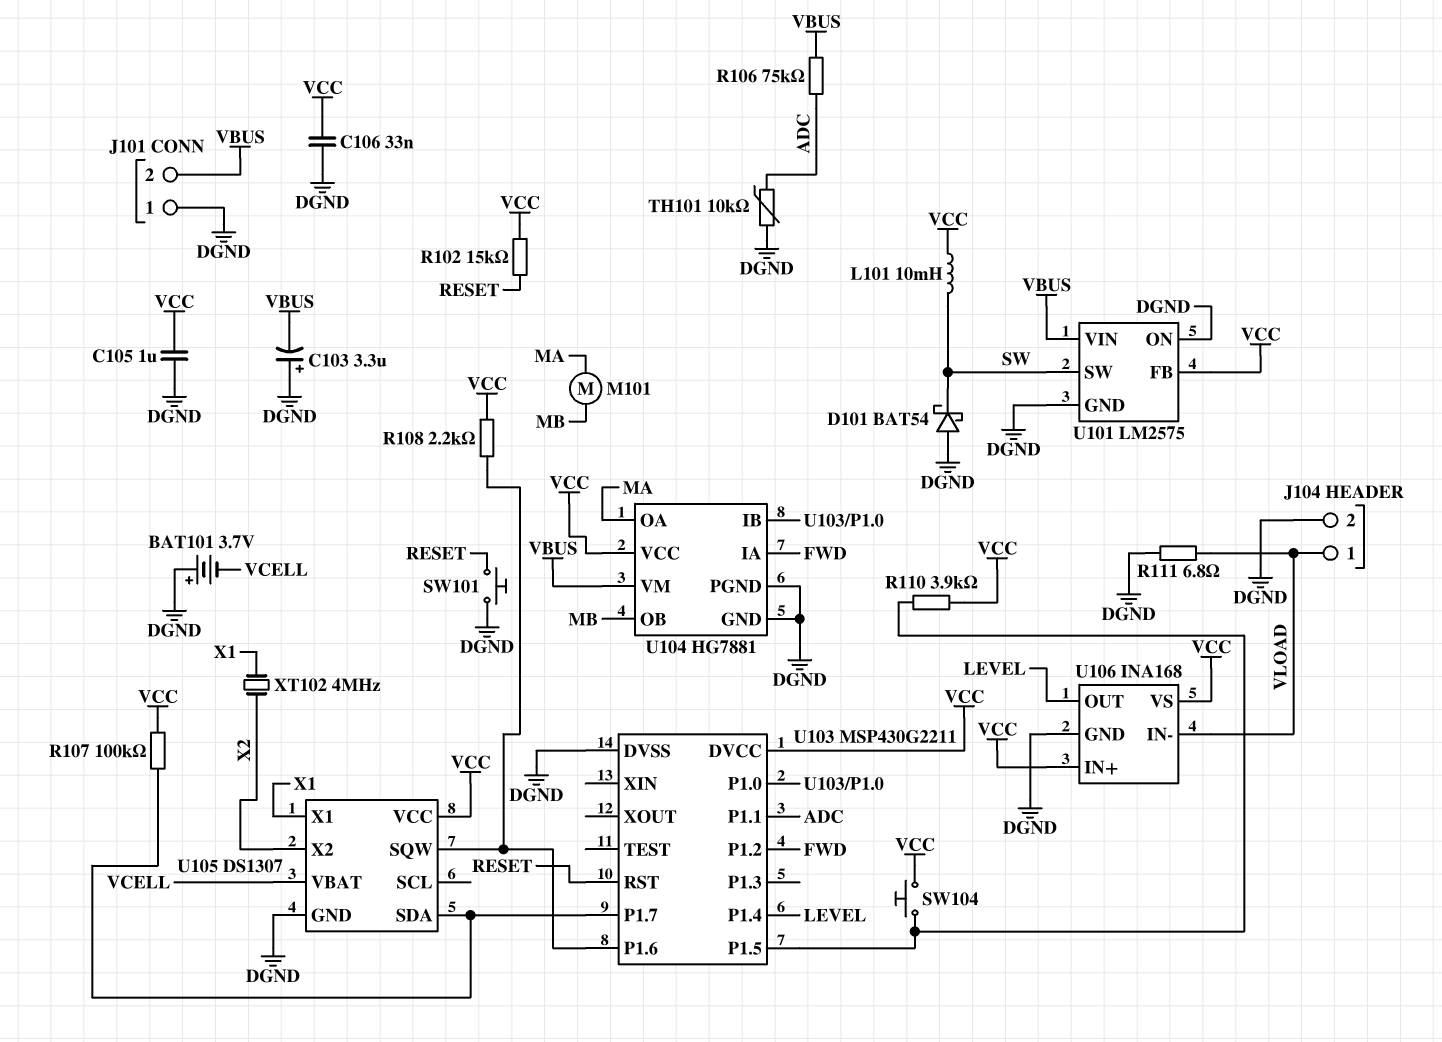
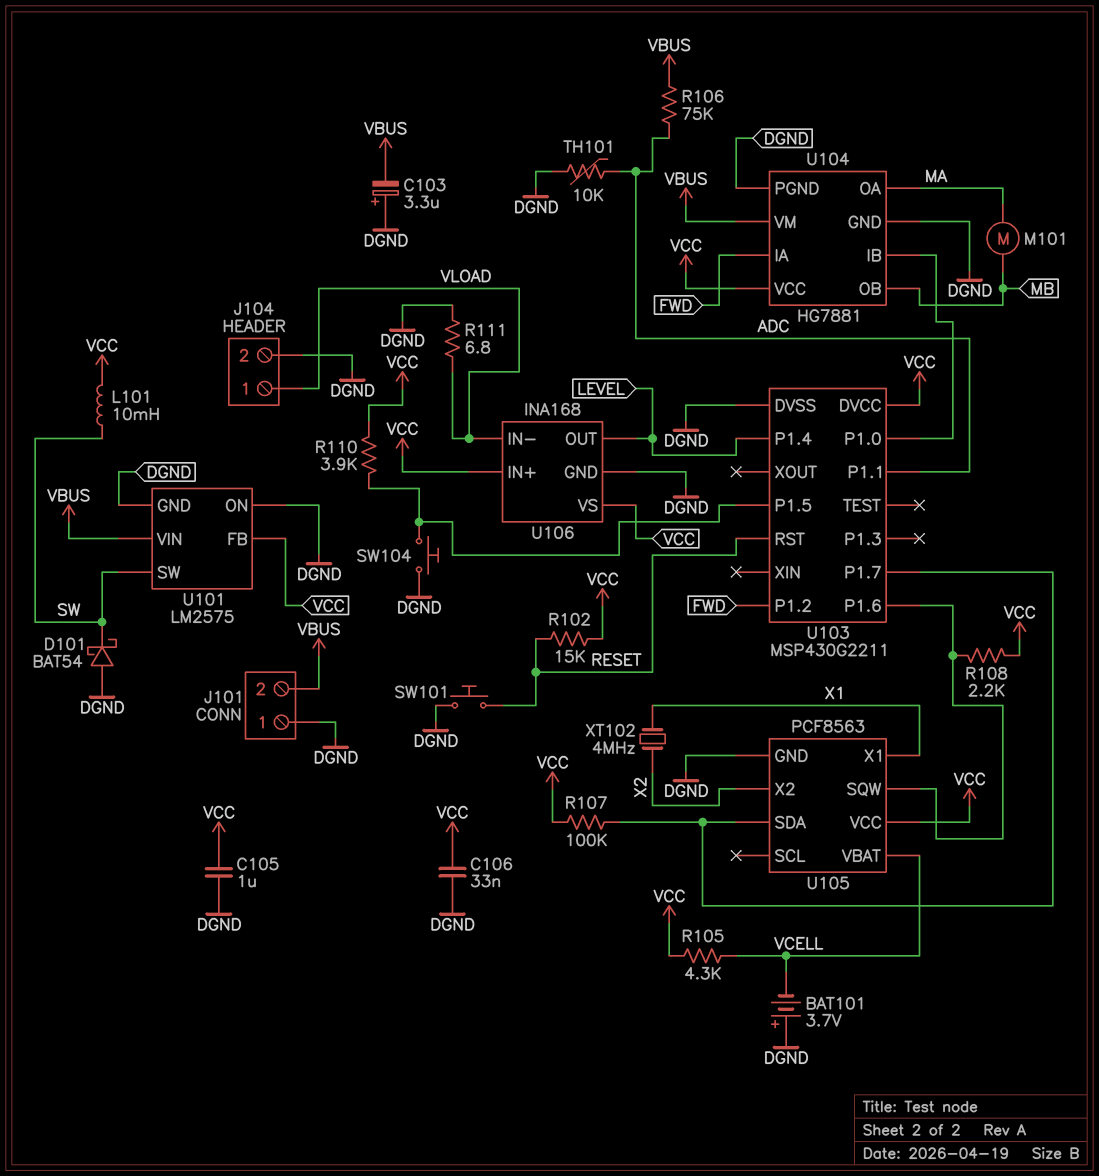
R105: none -> 4.3k (VCC, VCELL)
SW104: button (U103/P1.5, VCC) -> button (DGND, U103/P1.5)
U105: DS1307 -> PCF8563

